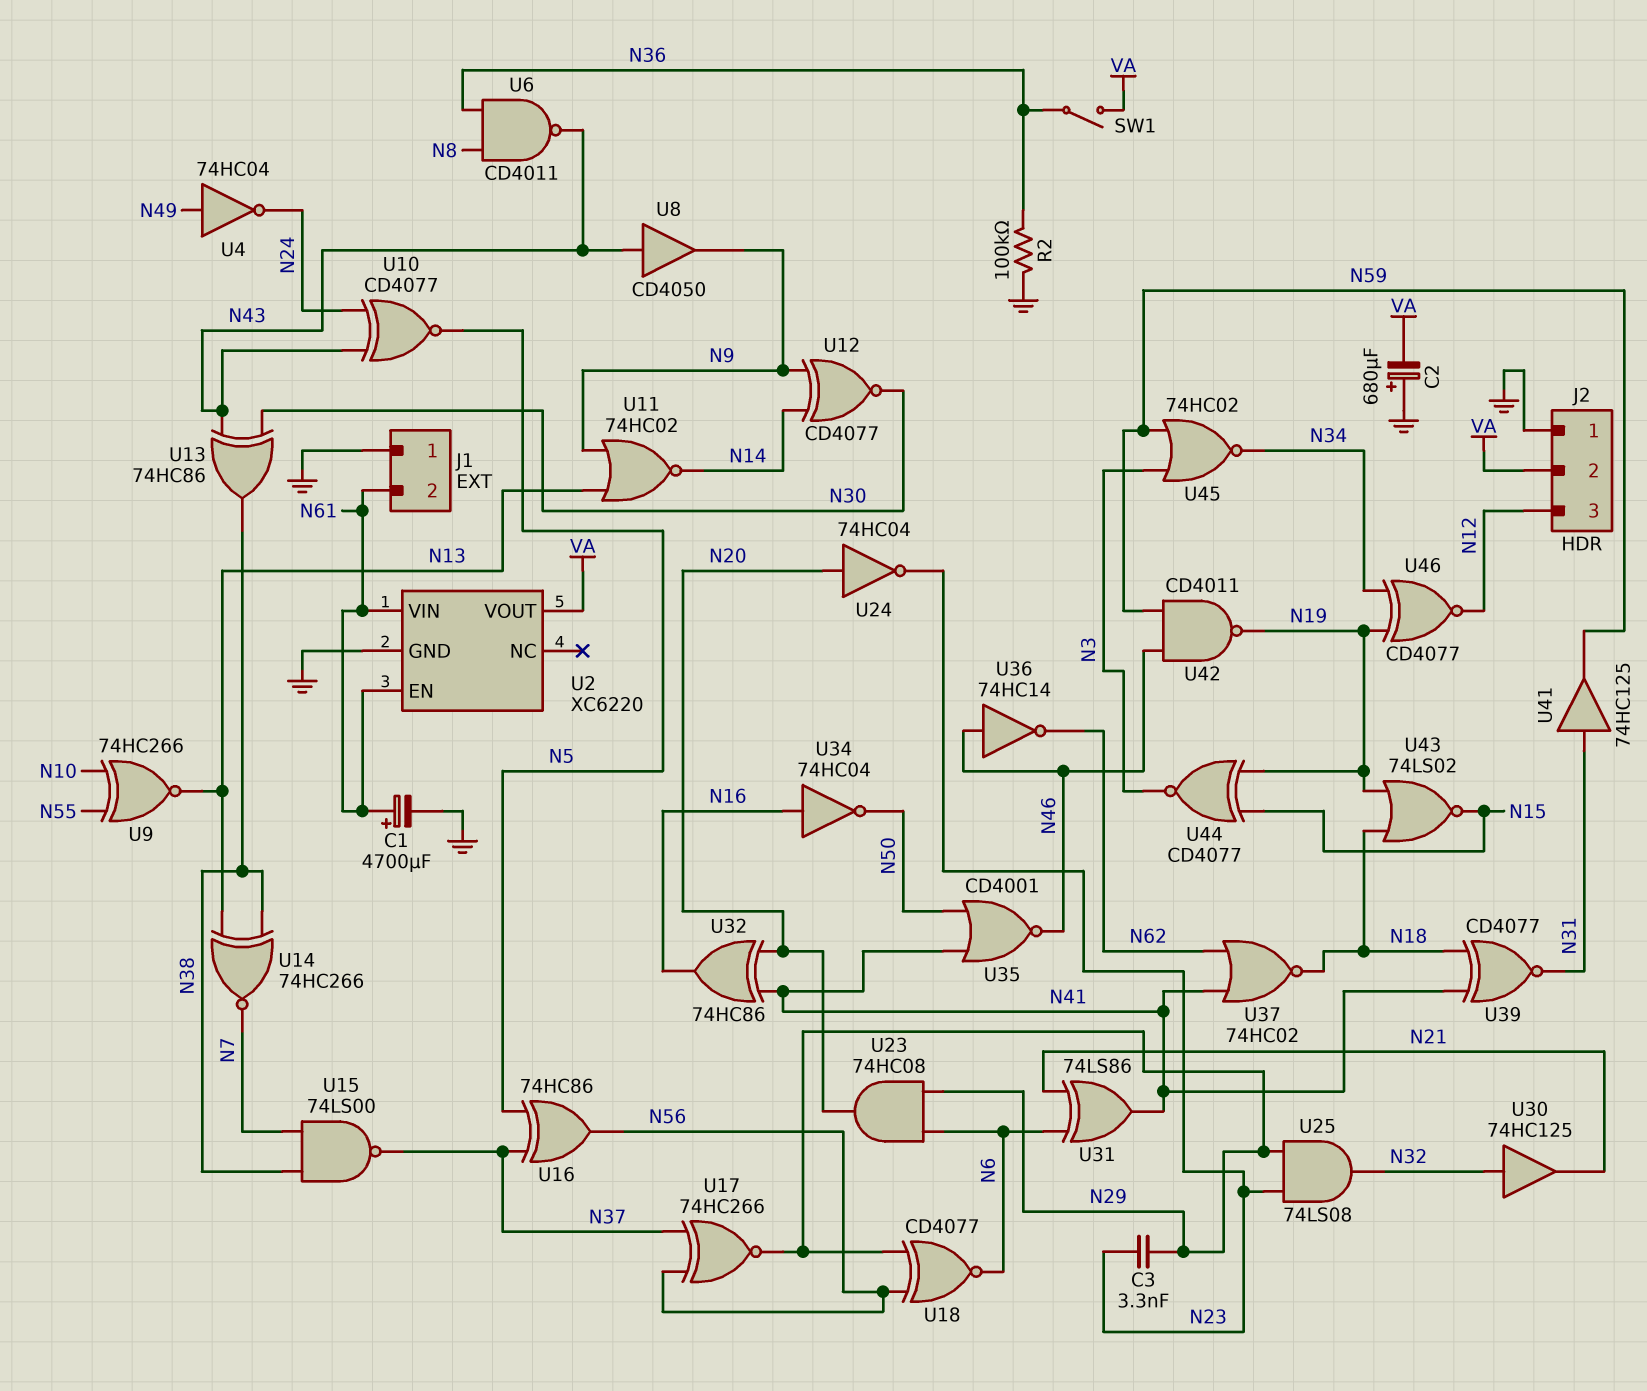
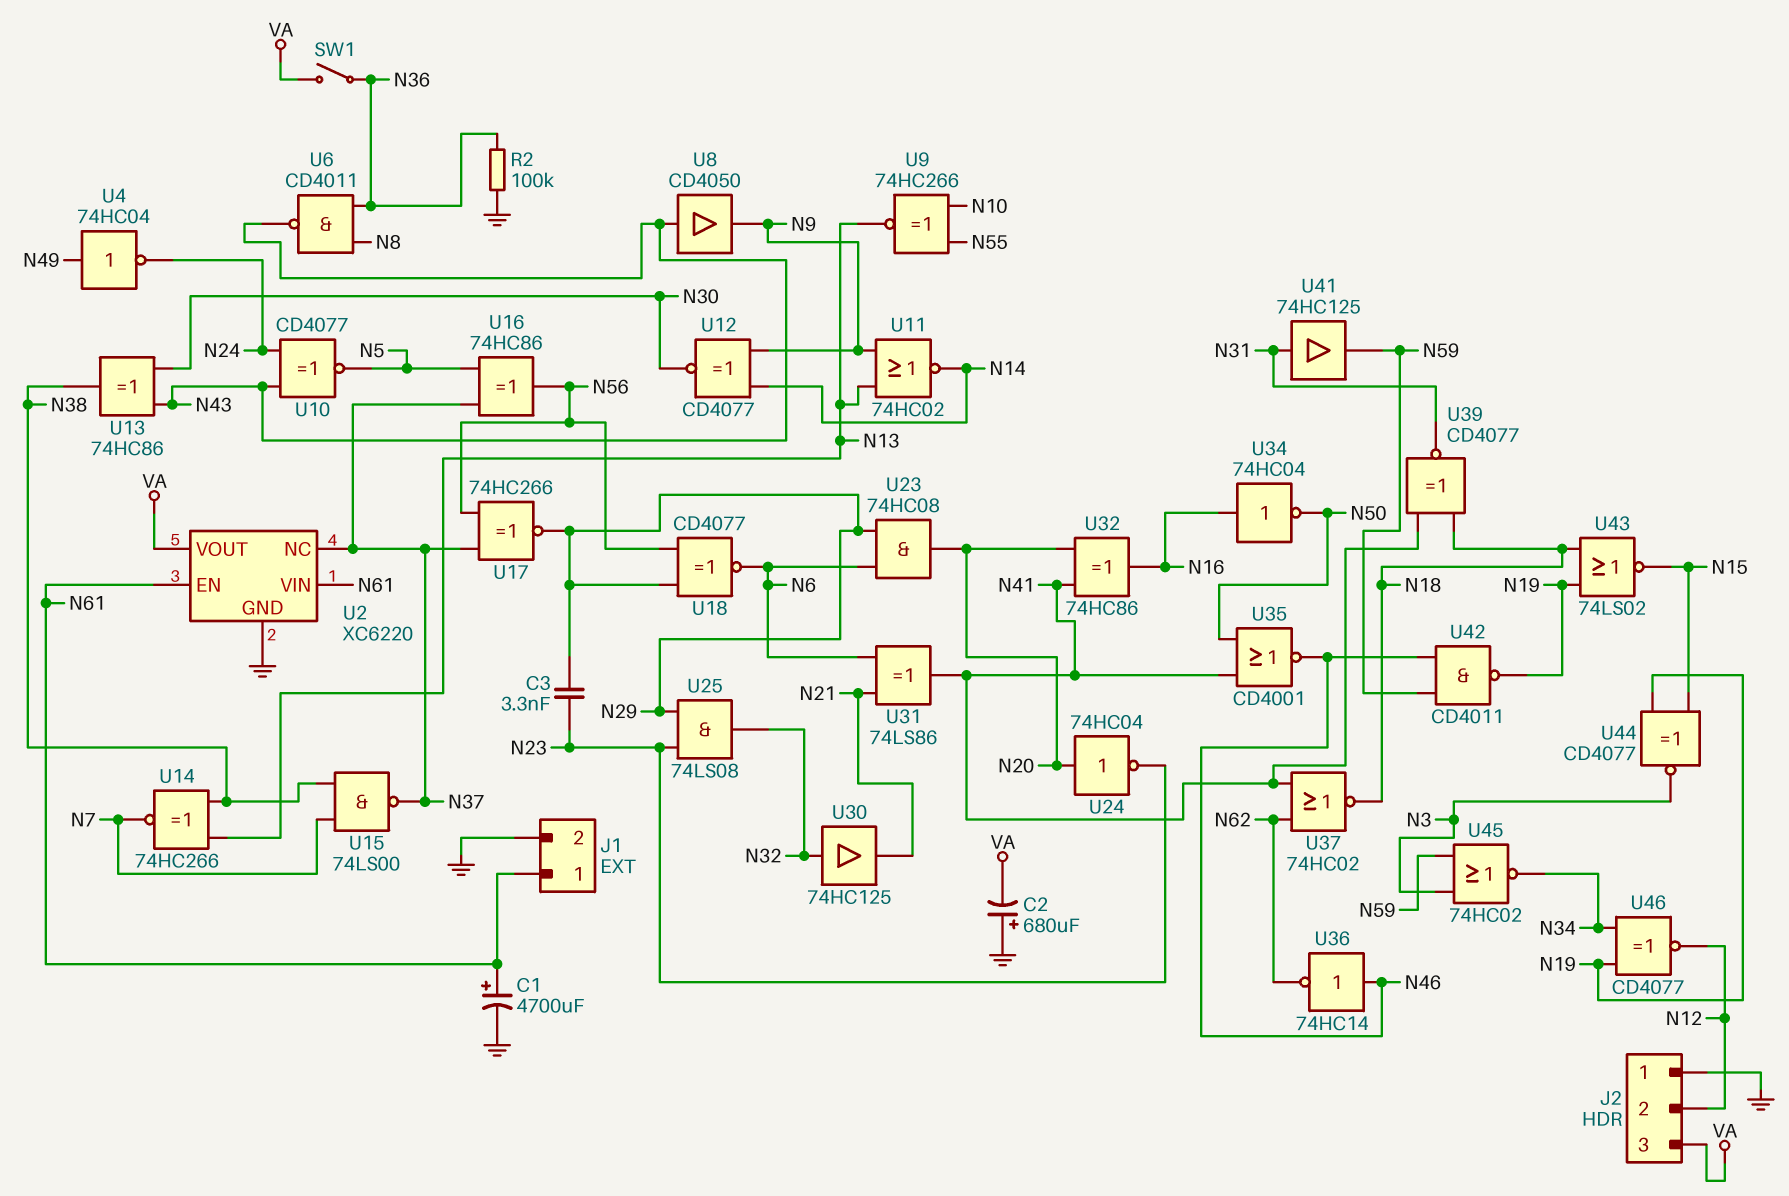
J1 pin 1: GND -> N61
J1 pin 2: N61 -> GND
J2 pin 2: VA -> N12
J2 pin 3: N12 -> VA
U2 pin NC: none -> N37

